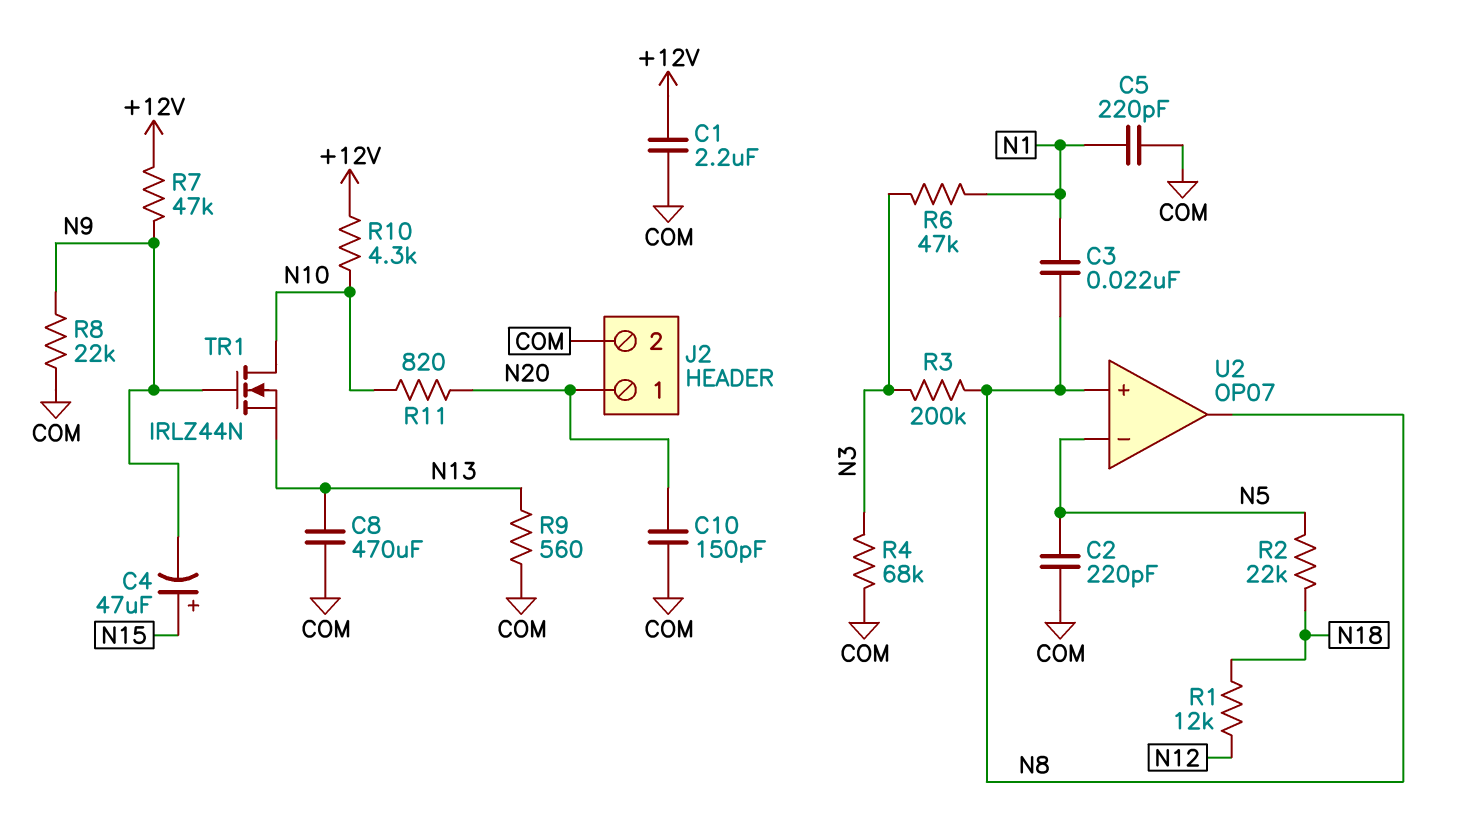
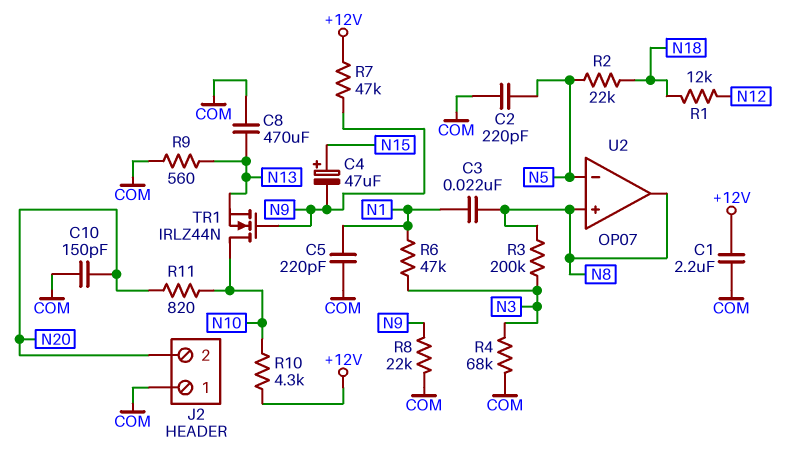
J2 pin 1: N20 -> COM
J2 pin 2: COM -> N20

